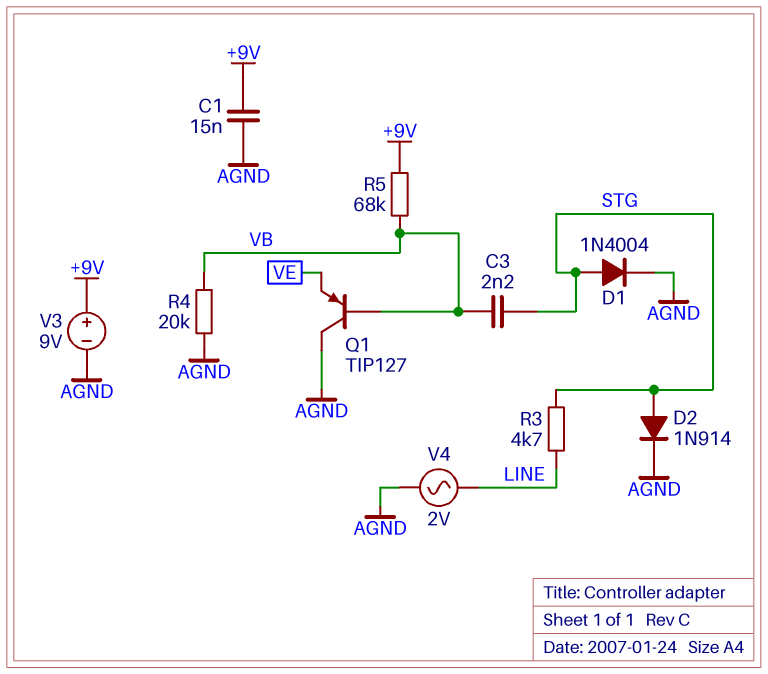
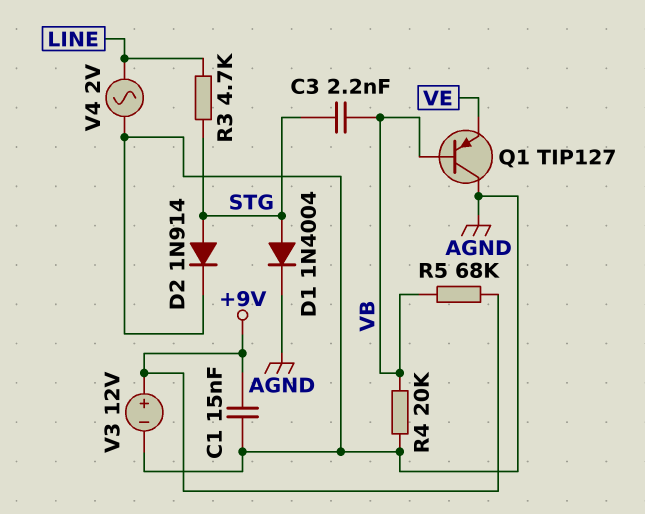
V3: 9V (plus +9V, minus AGND) -> 12V (plus +9V, minus AGND)

